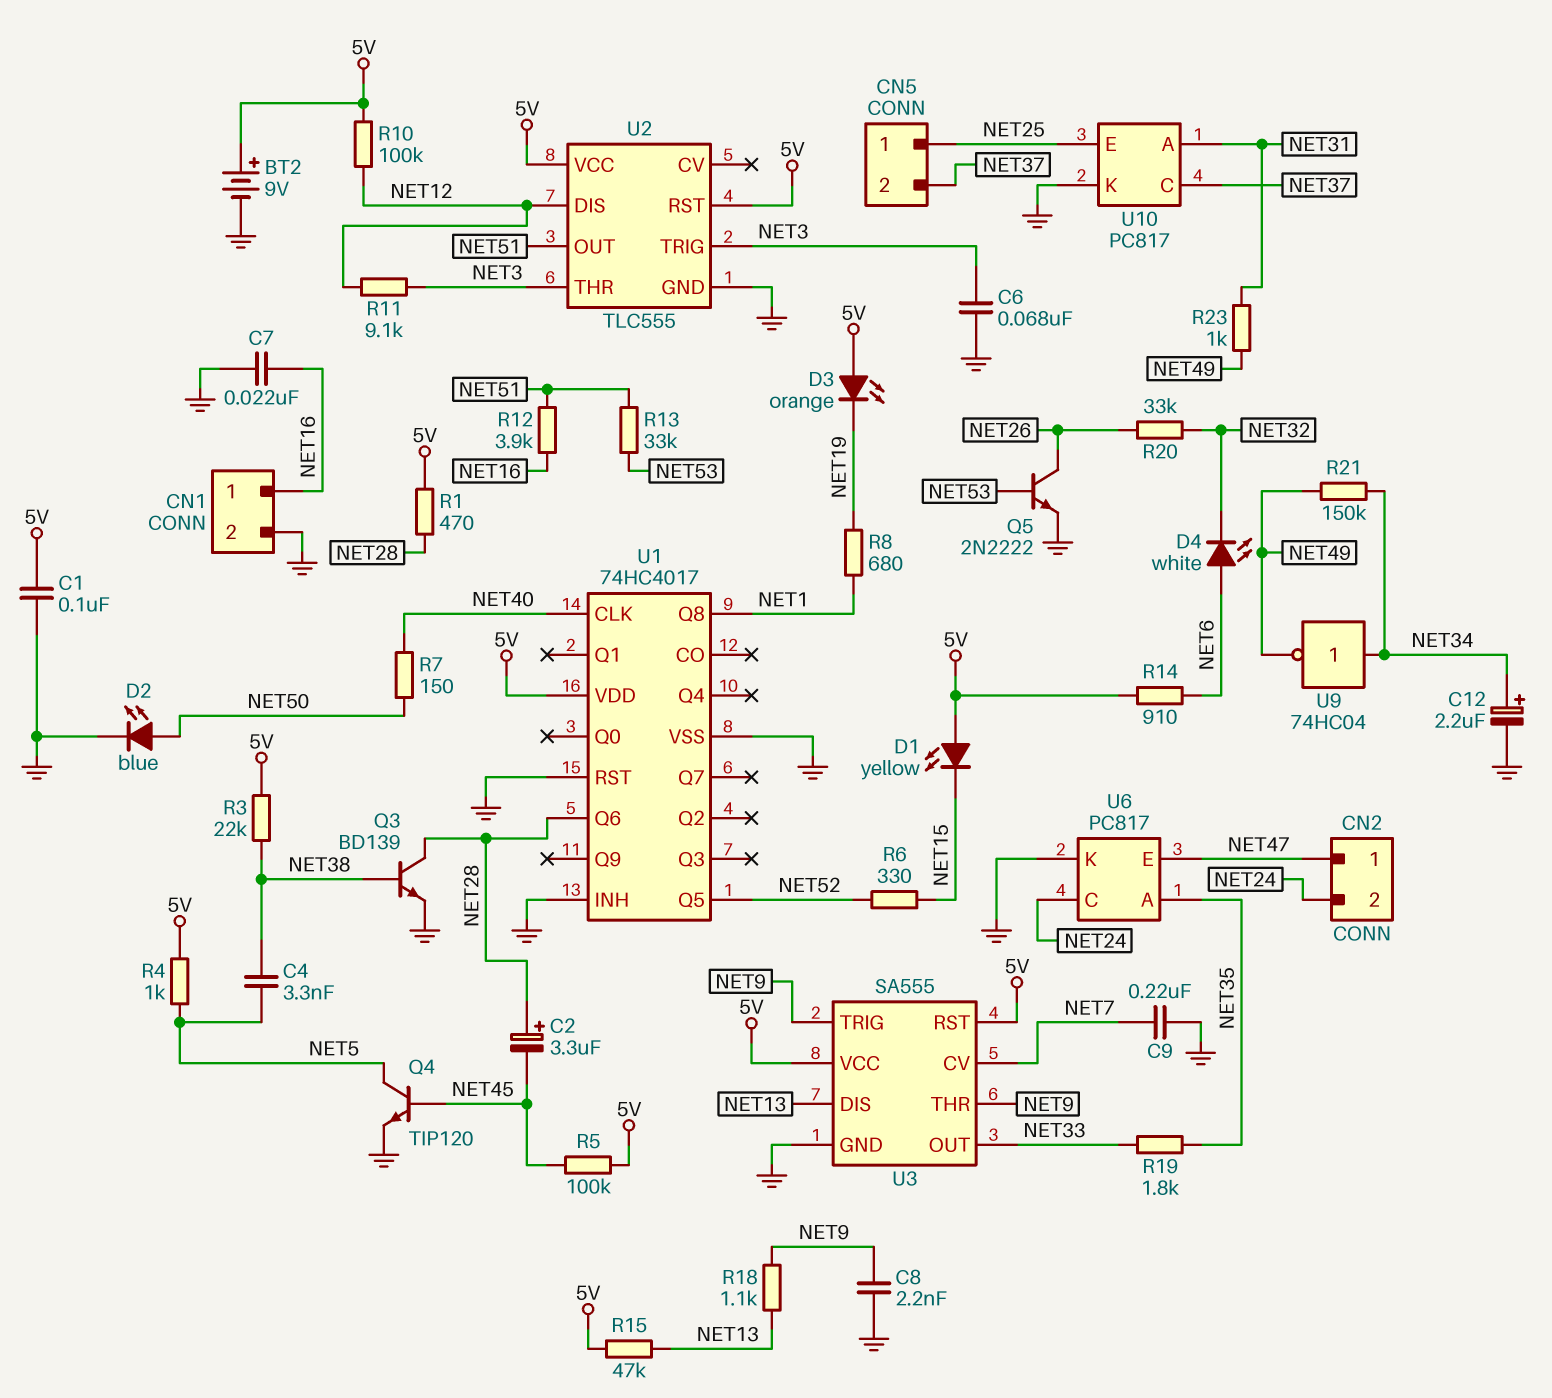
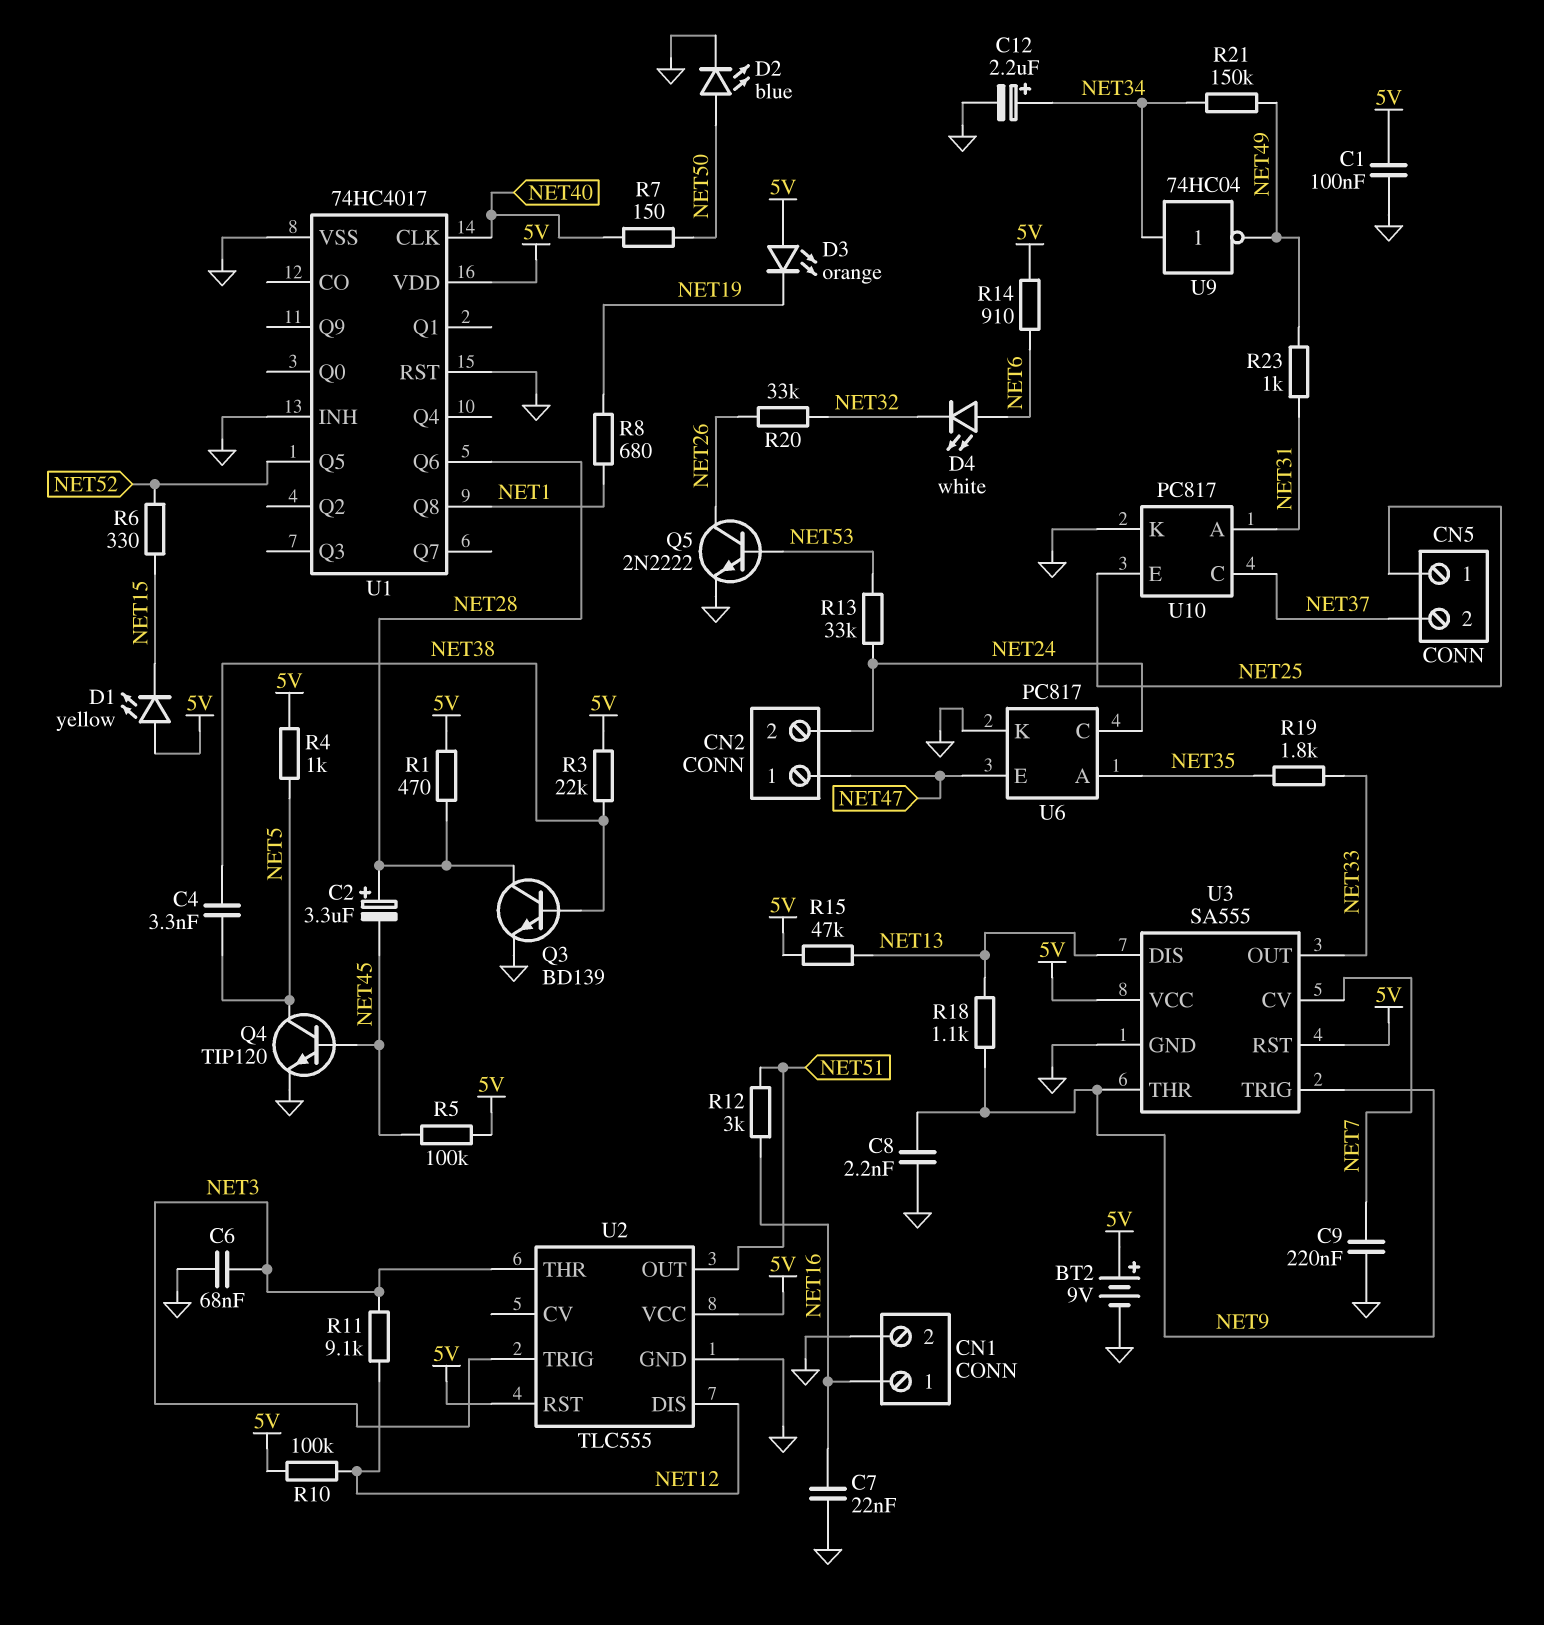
R12: 3.9k (NET16, NET51) -> 3k (NET16, NET51)
R13: 33k (NET51, NET53) -> 33k (NET24, NET53)

